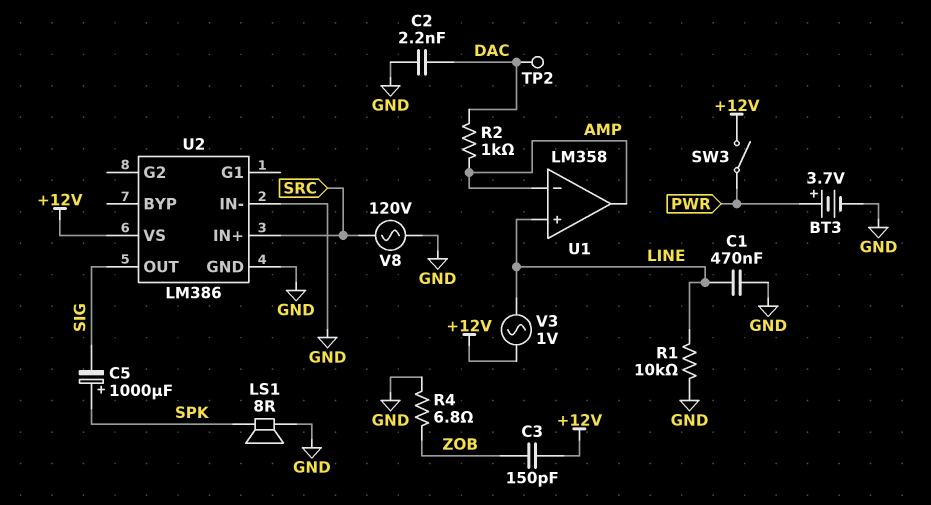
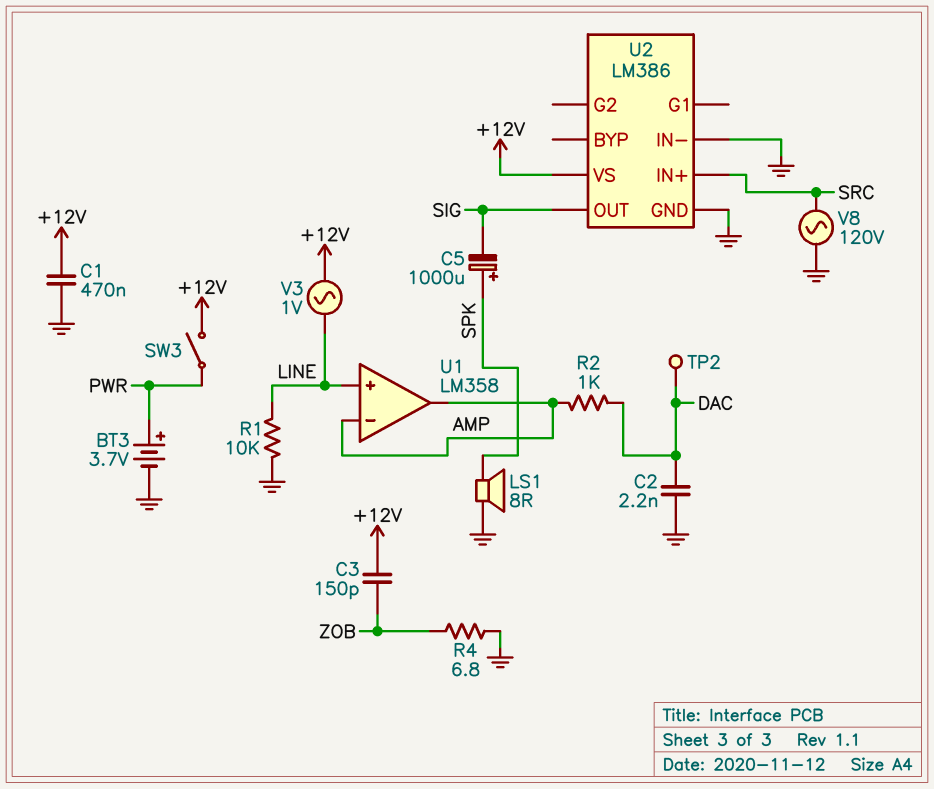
C1: 470nF (GND, LINE) -> 470nF (+12V, GND)

